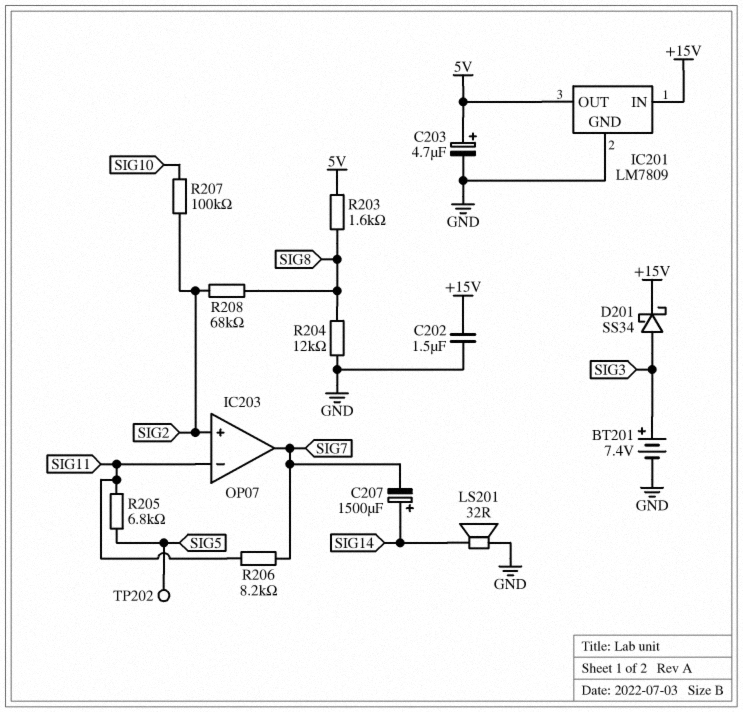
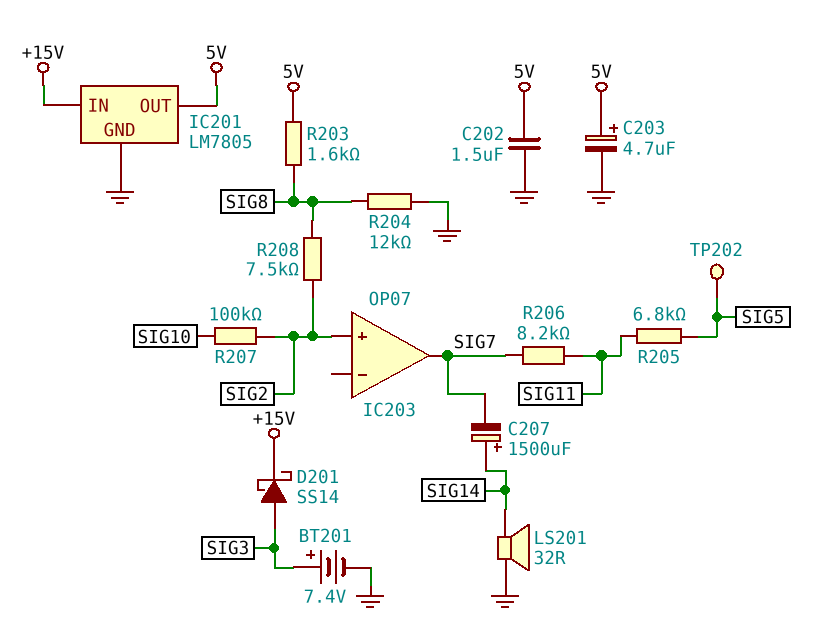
C202: 1.5uF (+15V, GND) -> 1.5uF (5V, GND)
D201: schottky SS34 (A SIG3, K +15V) -> schottky SS14 (A SIG3, K +15V)
IC201: LM7809 -> LM7805
IC203 pin in-: SIG11 -> none
R208: 68k (SIG2, SIG8) -> 7.5k (SIG2, SIG8)

